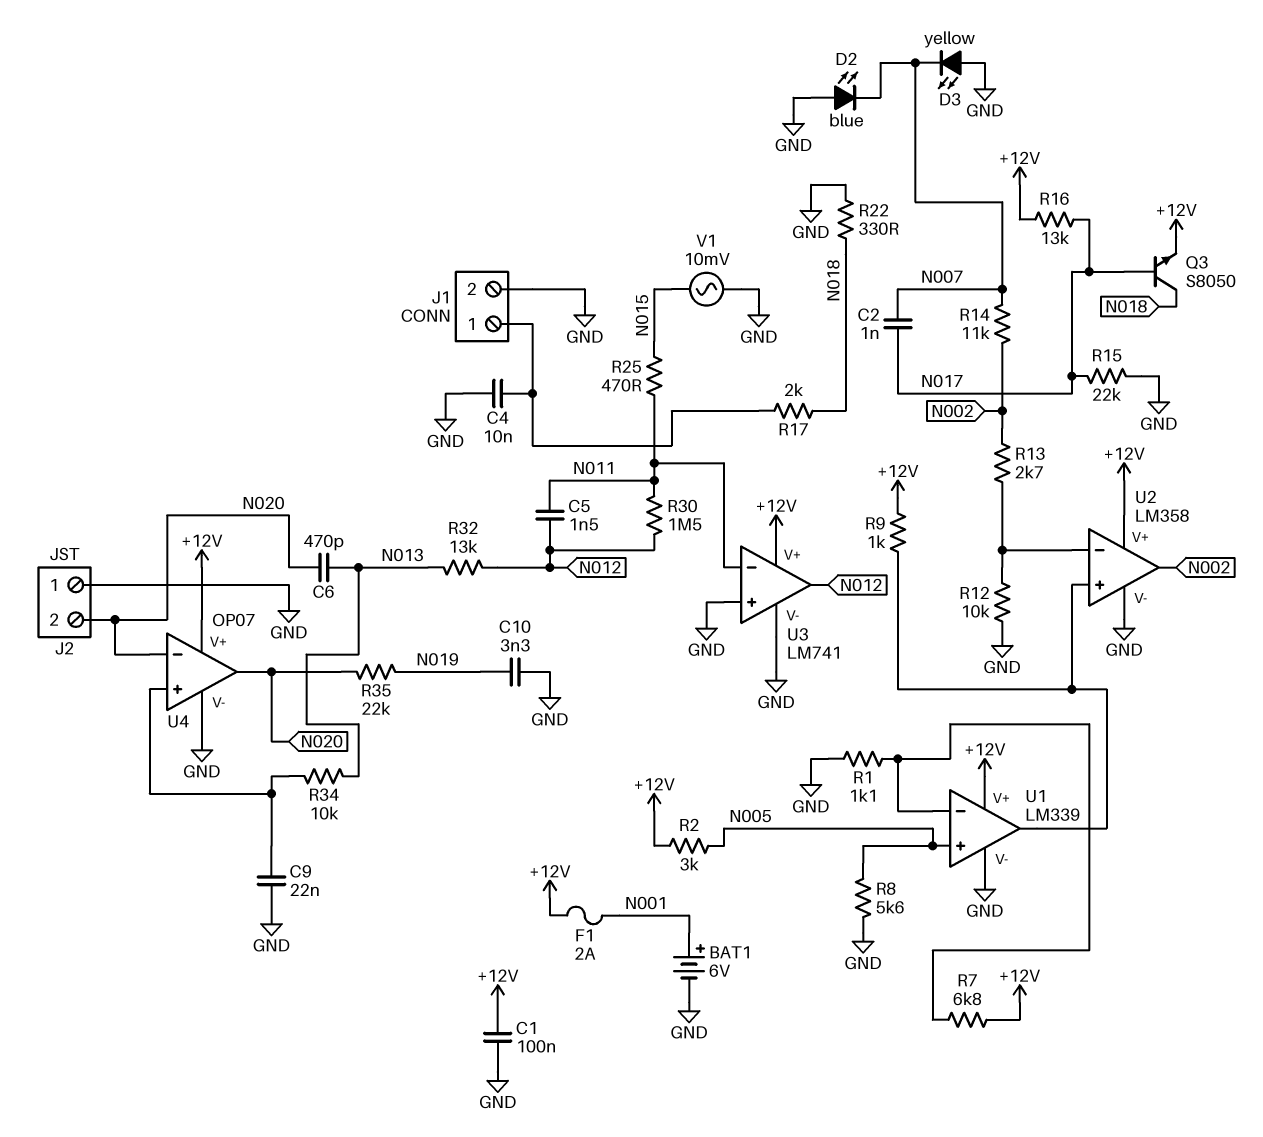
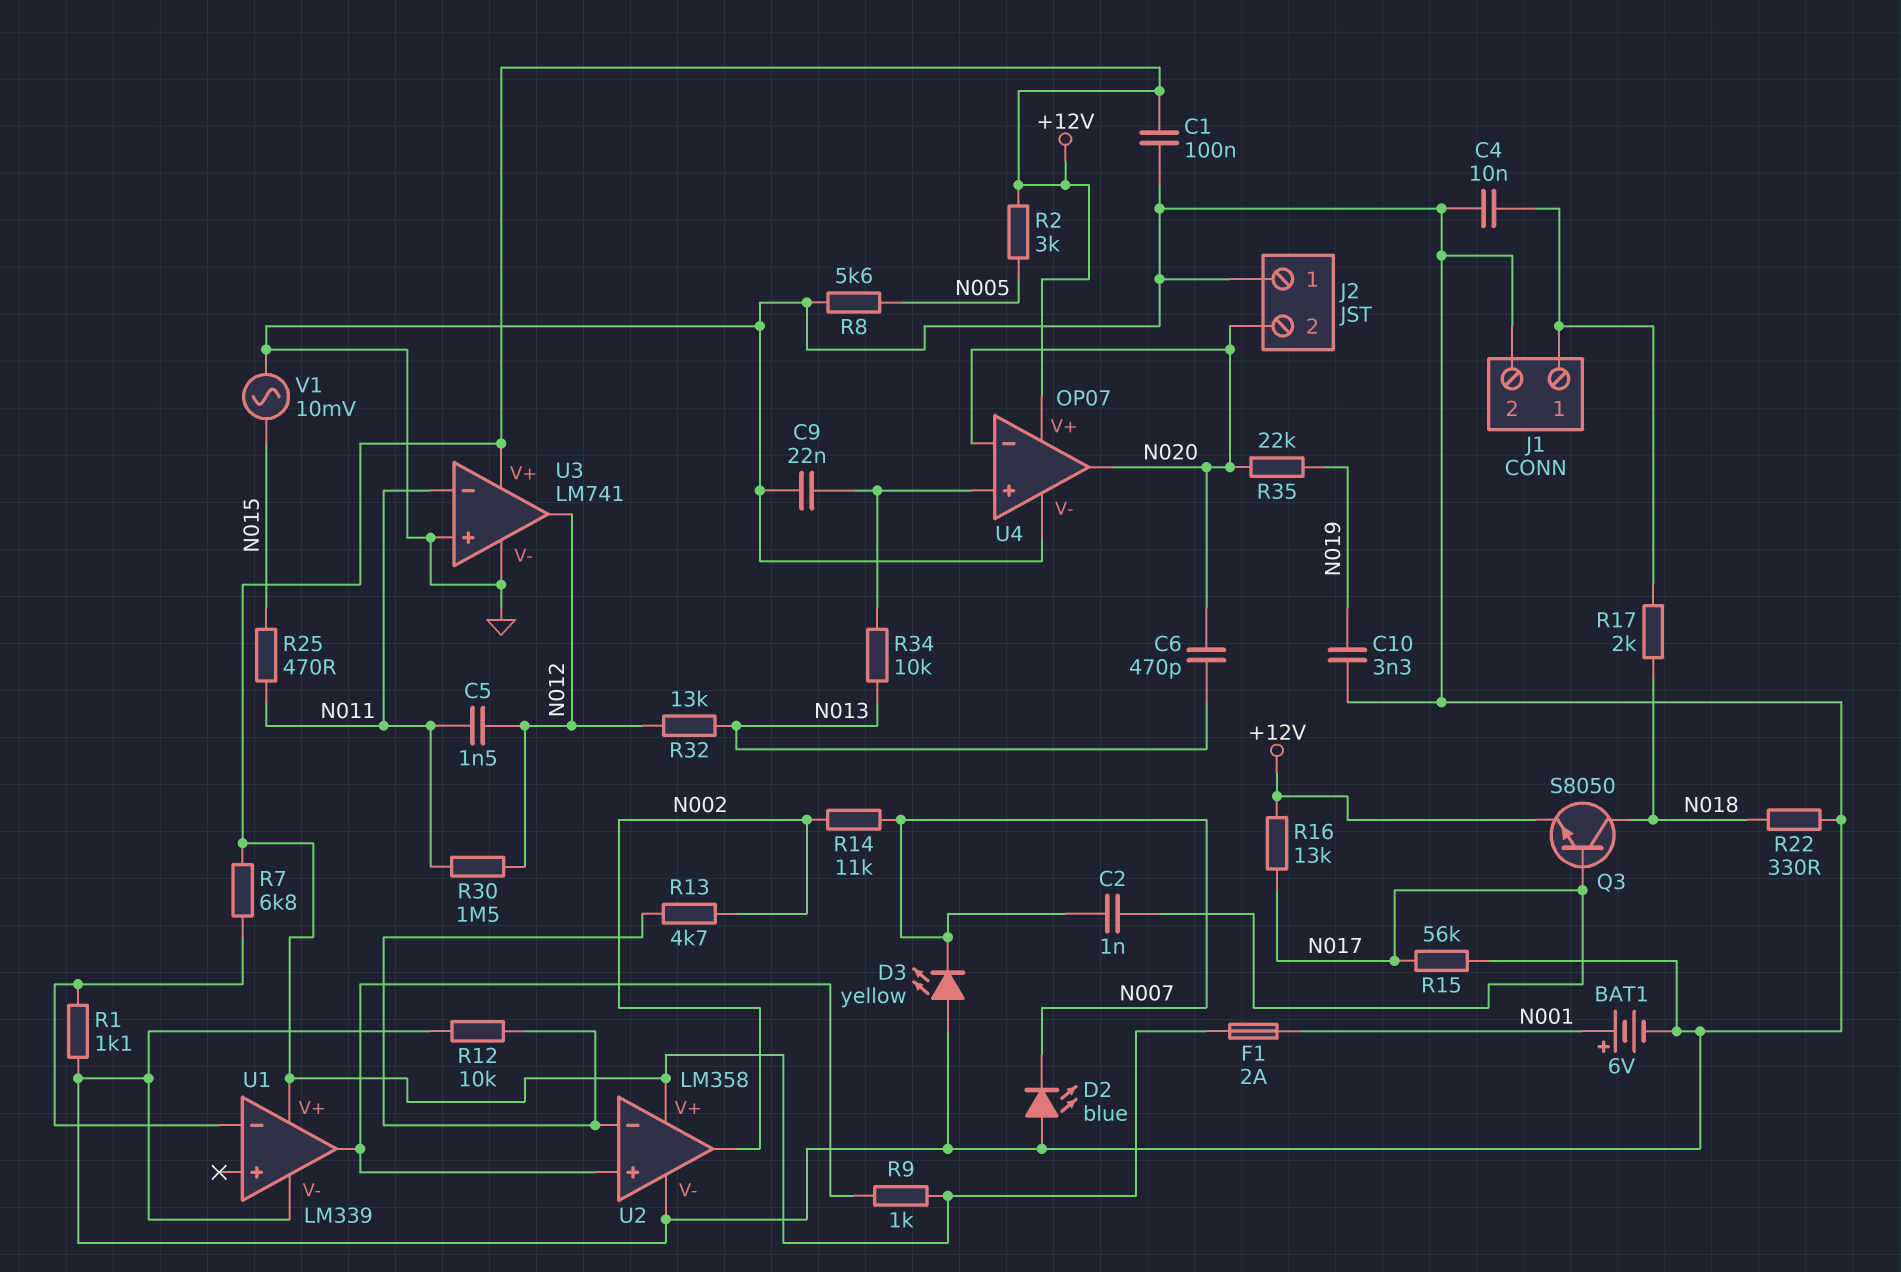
R13: 2.7k (N002, U2/in-) -> 4.7k (N002, U2/in-)
R15: 22k (GND, N017) -> 56k (GND, N017)
U1 pin in+: N005 -> none

